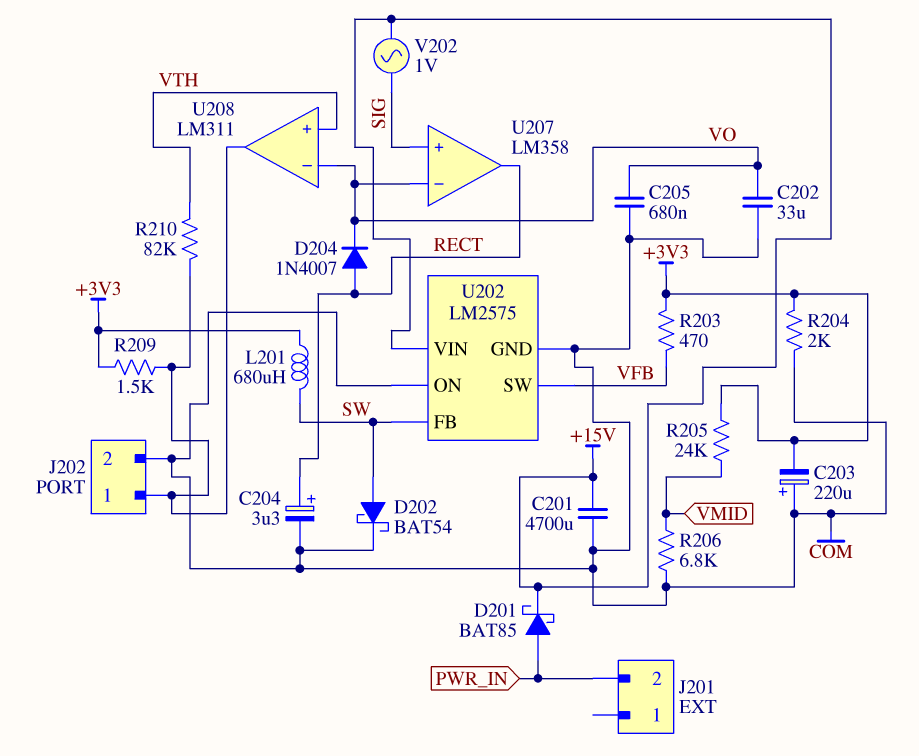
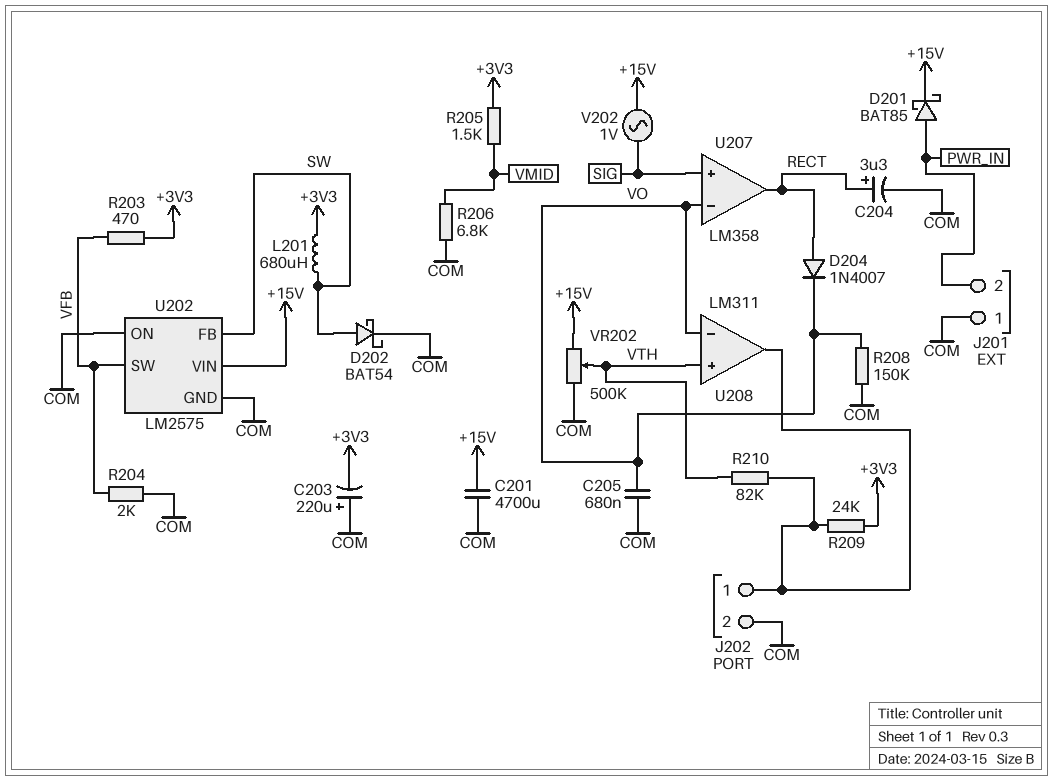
C202: 33uF (COM, VO) -> none
J201 pin 1: none -> COM
R204: 2k (+3V3, COM) -> 2k (COM, VFB)
R205: 24k (+3V3, VMID) -> 1.5k (+3V3, VMID)
R208: none -> 150k (COM, VO)
R209: 1.5k (+3V3, J202/1) -> 24k (+3V3, J202/1)
VR202: none -> 500k (+15V, COM, wiper VTH)

